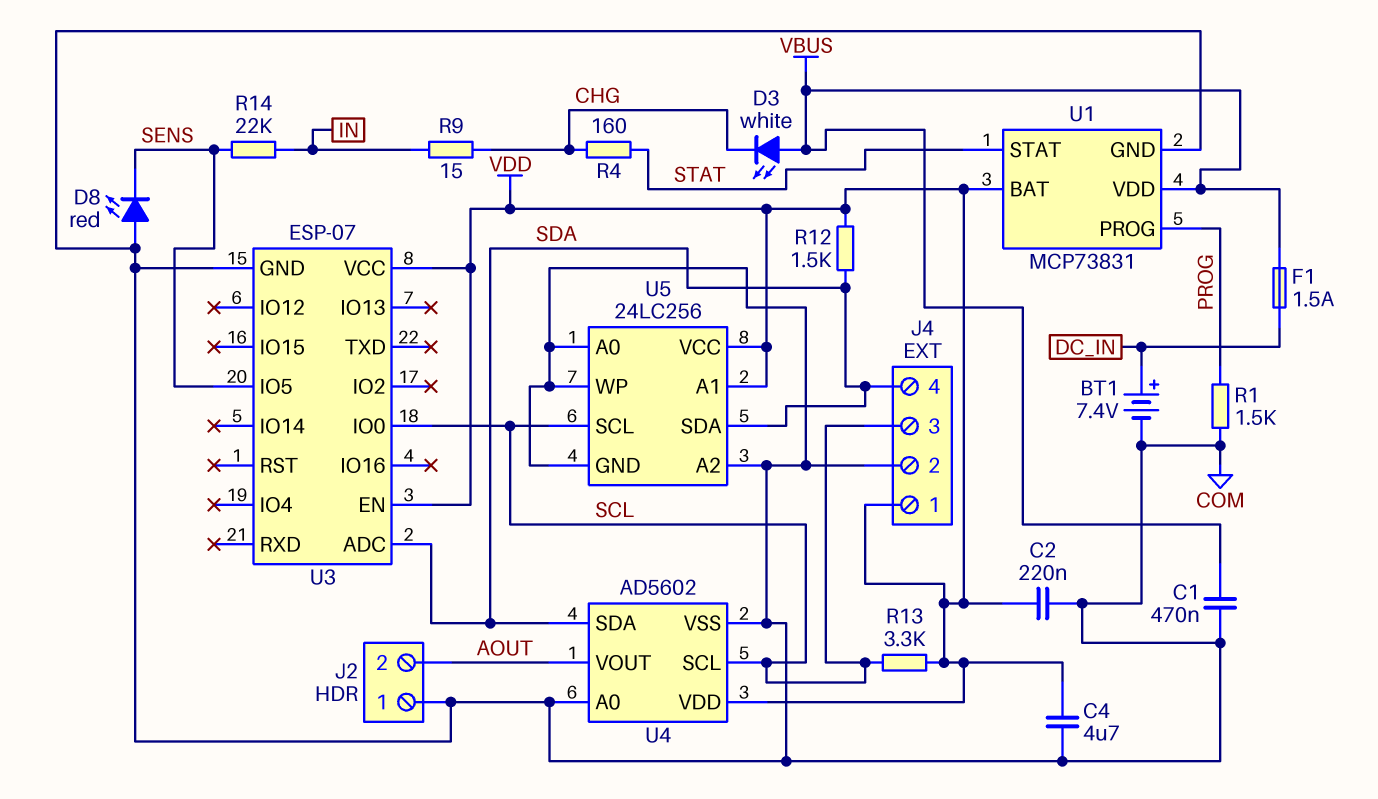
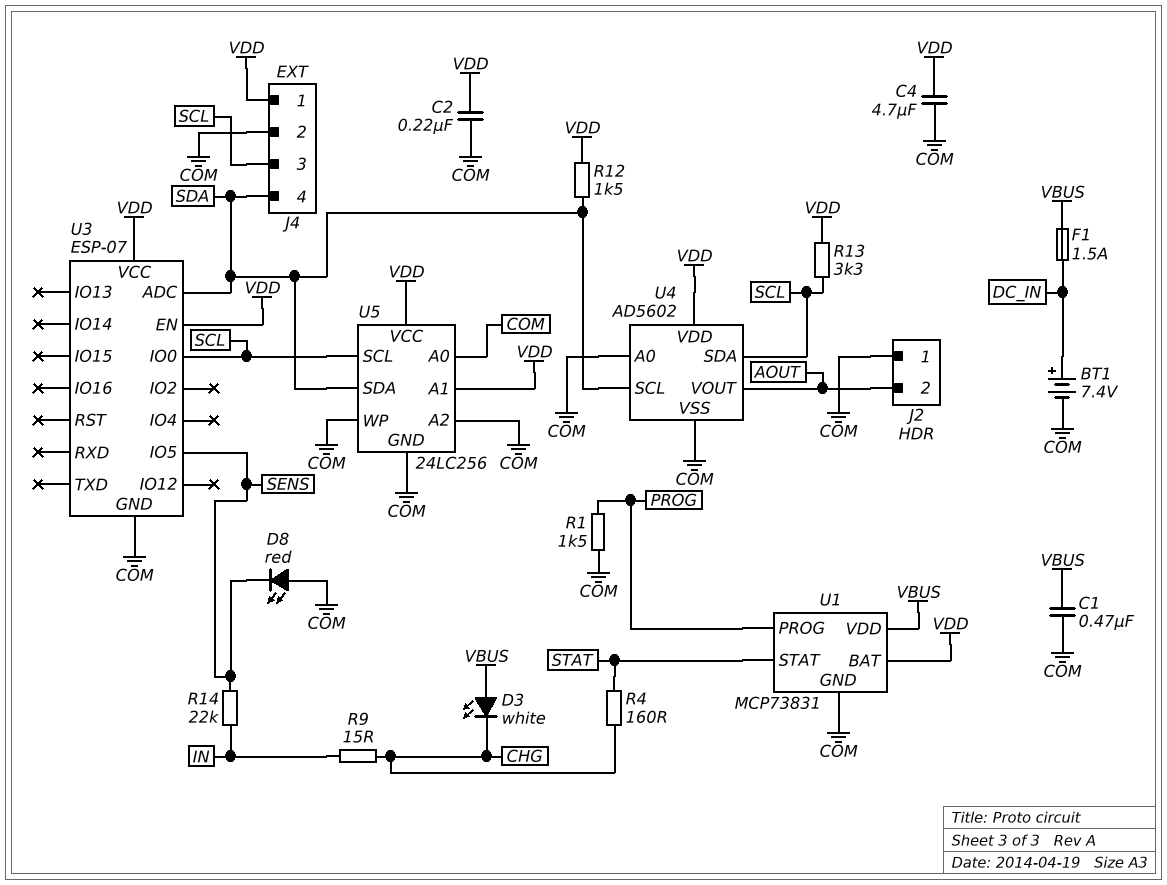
U4 pin SCL: SCL -> SDA
U4 pin SDA: SDA -> SCL

